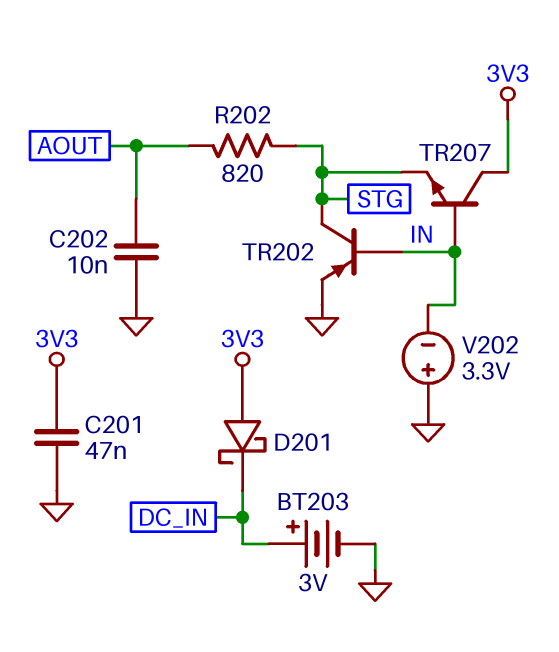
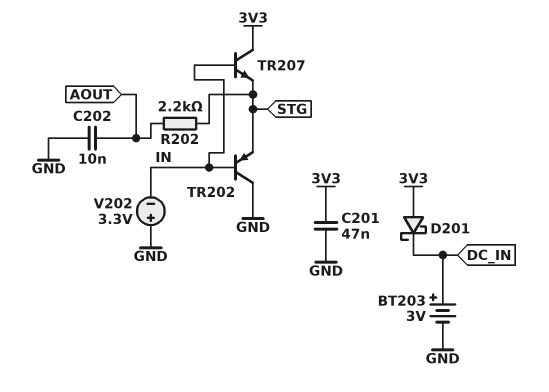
R202: 820 (AOUT, STG) -> 2.2k (AOUT, STG)
TR202: PNP (B IN, C STG, E GND) -> PNP (B IN, C GND, E STG)

